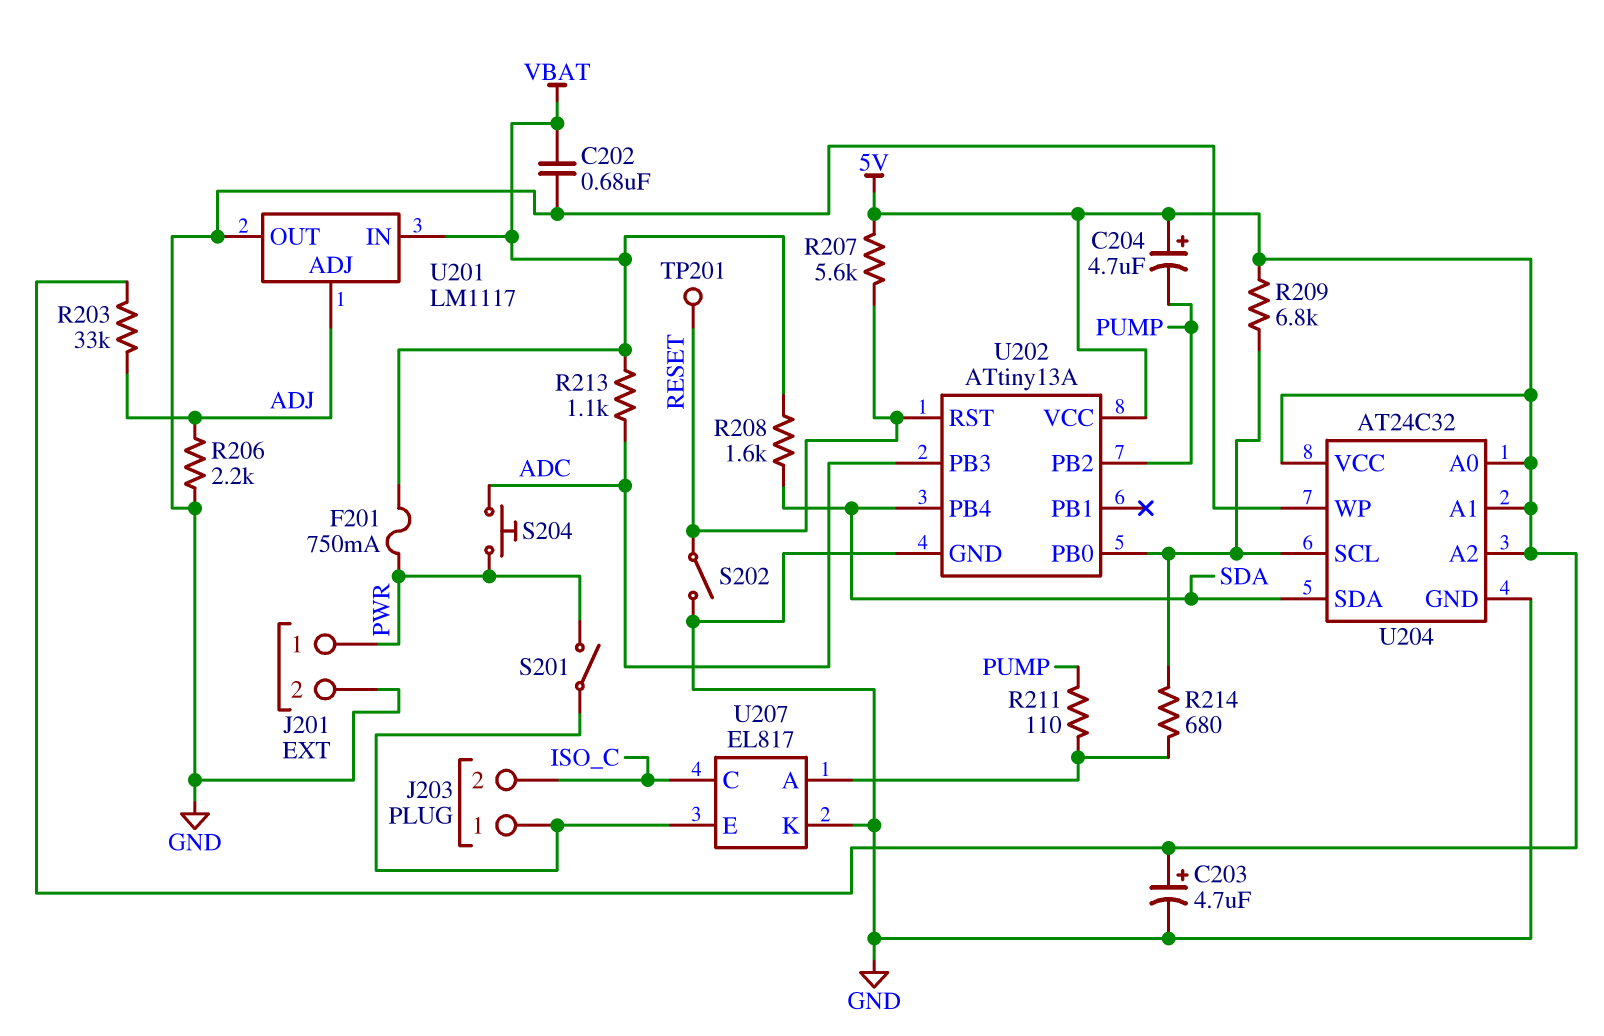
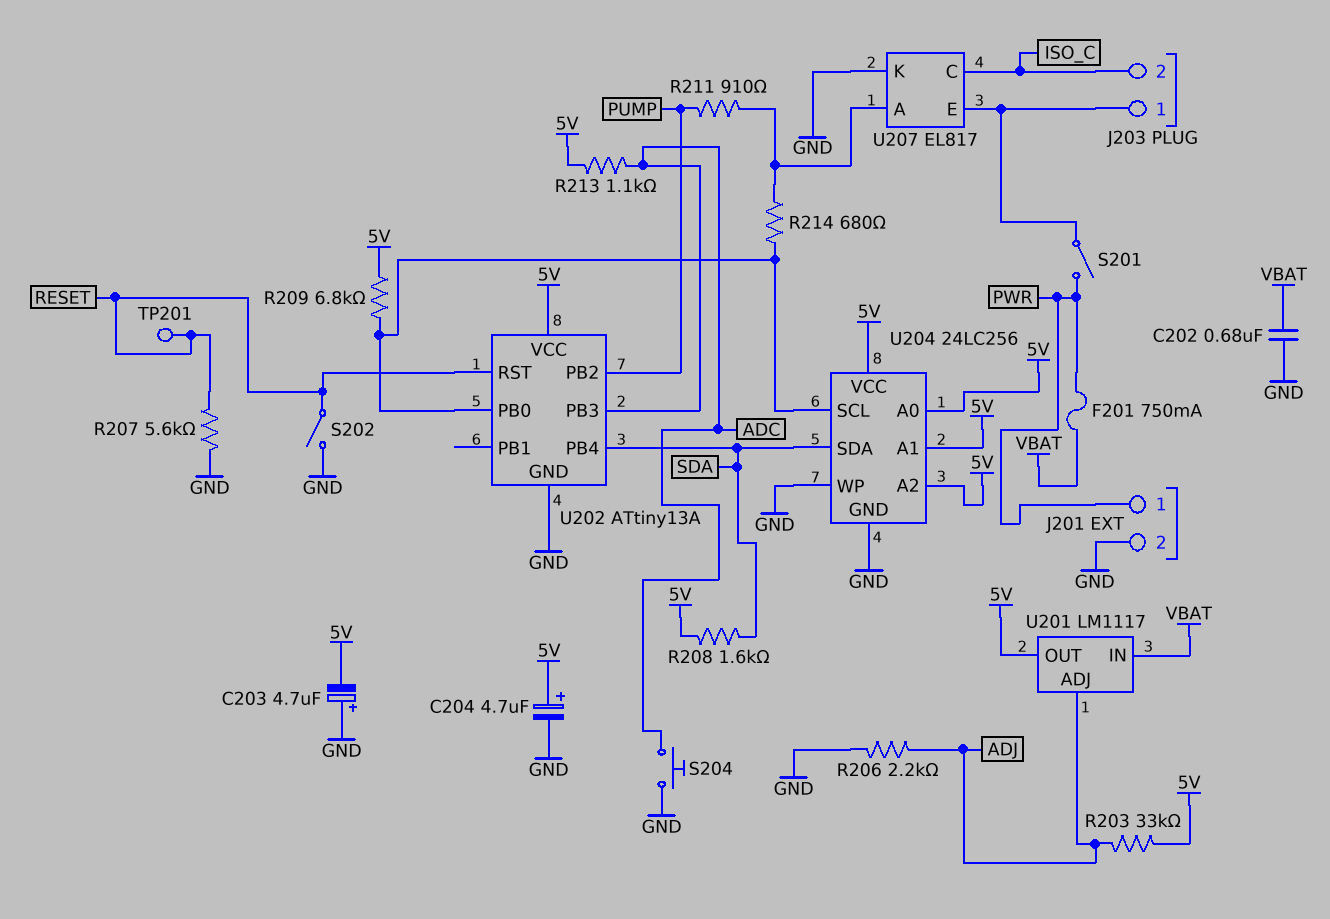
C203: 4.7uF (plus 5V, minus GND) -> 4.7uF (plus GND, minus 5V)
C204: 4.7uF (plus 5V, minus PUMP) -> 4.7uF (plus 5V, minus GND)
R207: 5.6k (5V, RESET) -> 5.6k (GND, RESET)
R208: 1.6k (SDA, VBAT) -> 1.6k (5V, SDA)
R211: 110 (PUMP, U207/A) -> 910 (PUMP, U207/A)
R213: 1.1k (ADC, VBAT) -> 1.1k (5V, ADC)
S204: button (ADC, PWR) -> button (ADC, GND)
U201 pin OUT: GND -> 5V
U204: AT24C32 -> 24LC256

